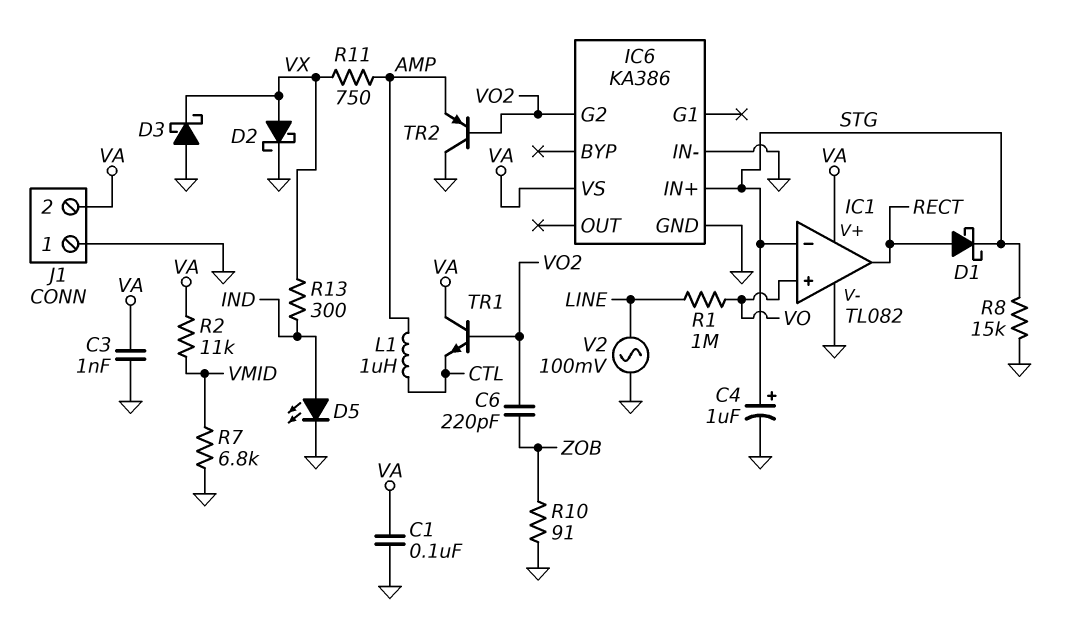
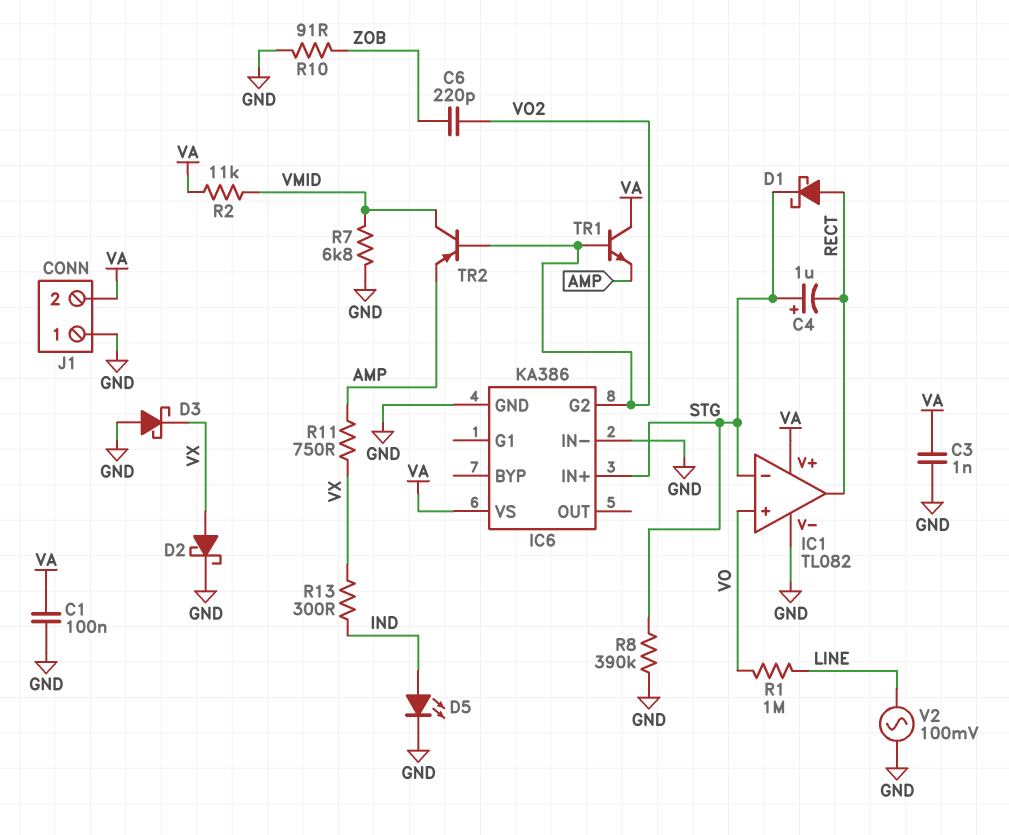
C4: 1uF (plus STG, minus GND) -> 1uF (plus STG, minus RECT)
L1: 1uH (AMP, CTL) -> none
R8: 15k (GND, STG) -> 390k (GND, STG)
TR1: NPN (B VO2, C VA, E CTL) -> NPN (B VO2, C VA, E AMP)
TR2: PNP (B VO2, C GND, E AMP) -> PNP (B VO2, C VMID, E AMP)

